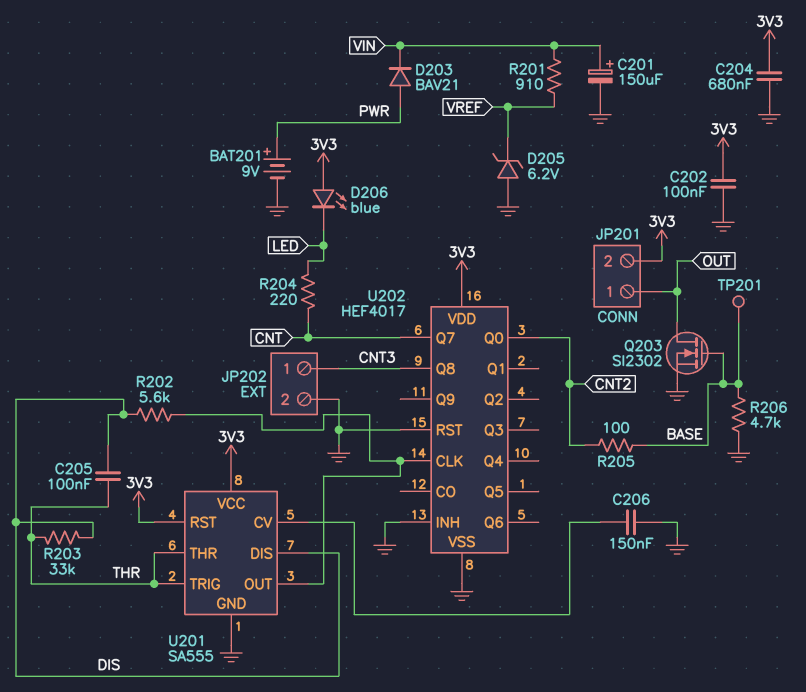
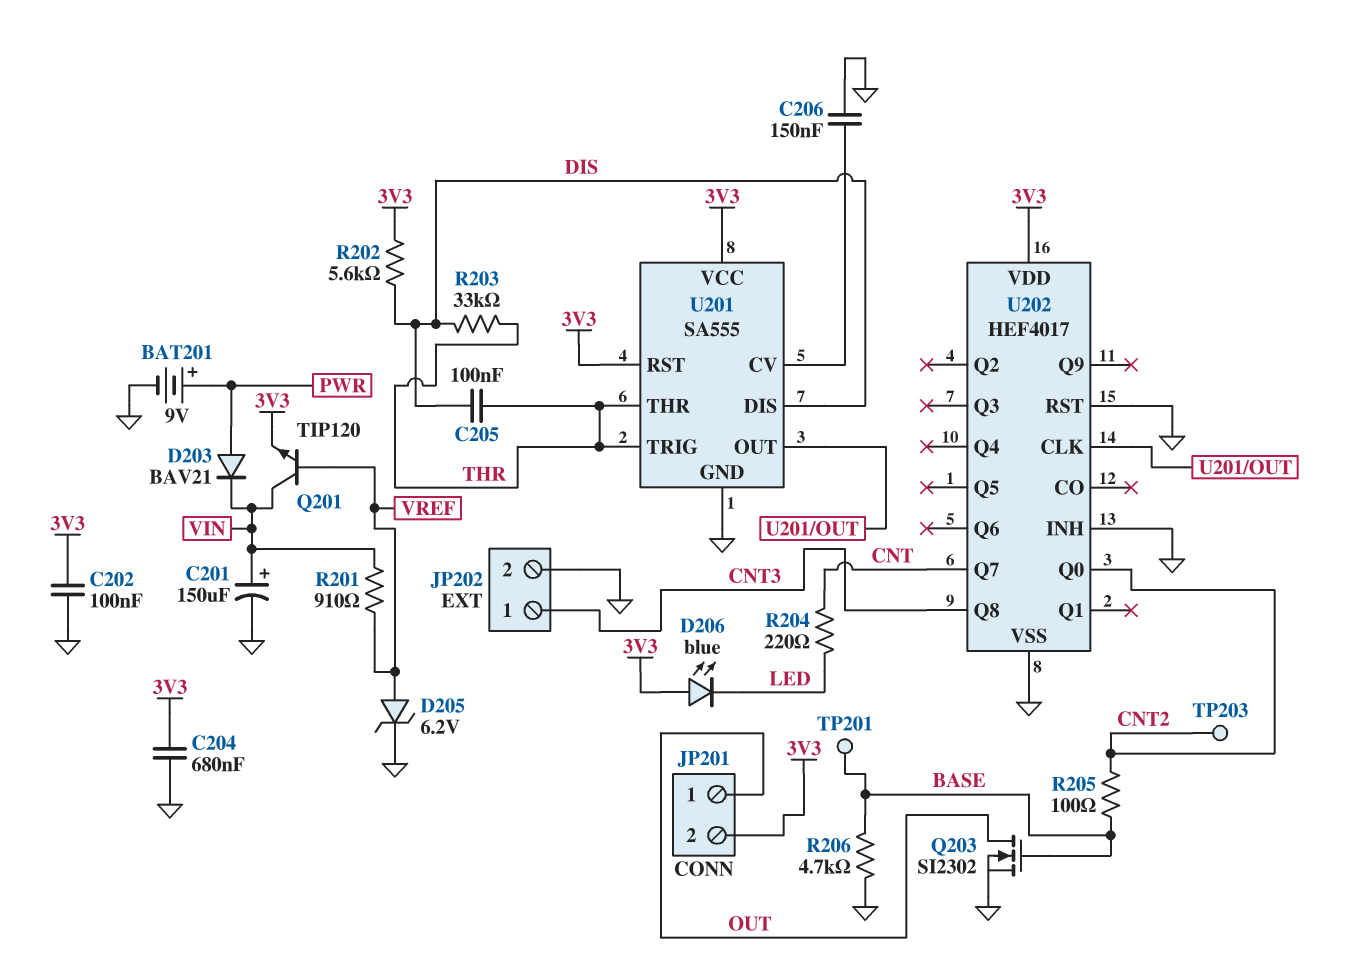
D205: zener 6.2V (A GND, K VREF) -> zener 6.2V (A VREF, K GND)
Q201: none -> NPN TIP120 (B VREF, C VIN, E 3V3)
R202: 5.6k (DIS, U201/OUT) -> 5.6k (3V3, DIS)
TP203: none -> test point (CNT2)

